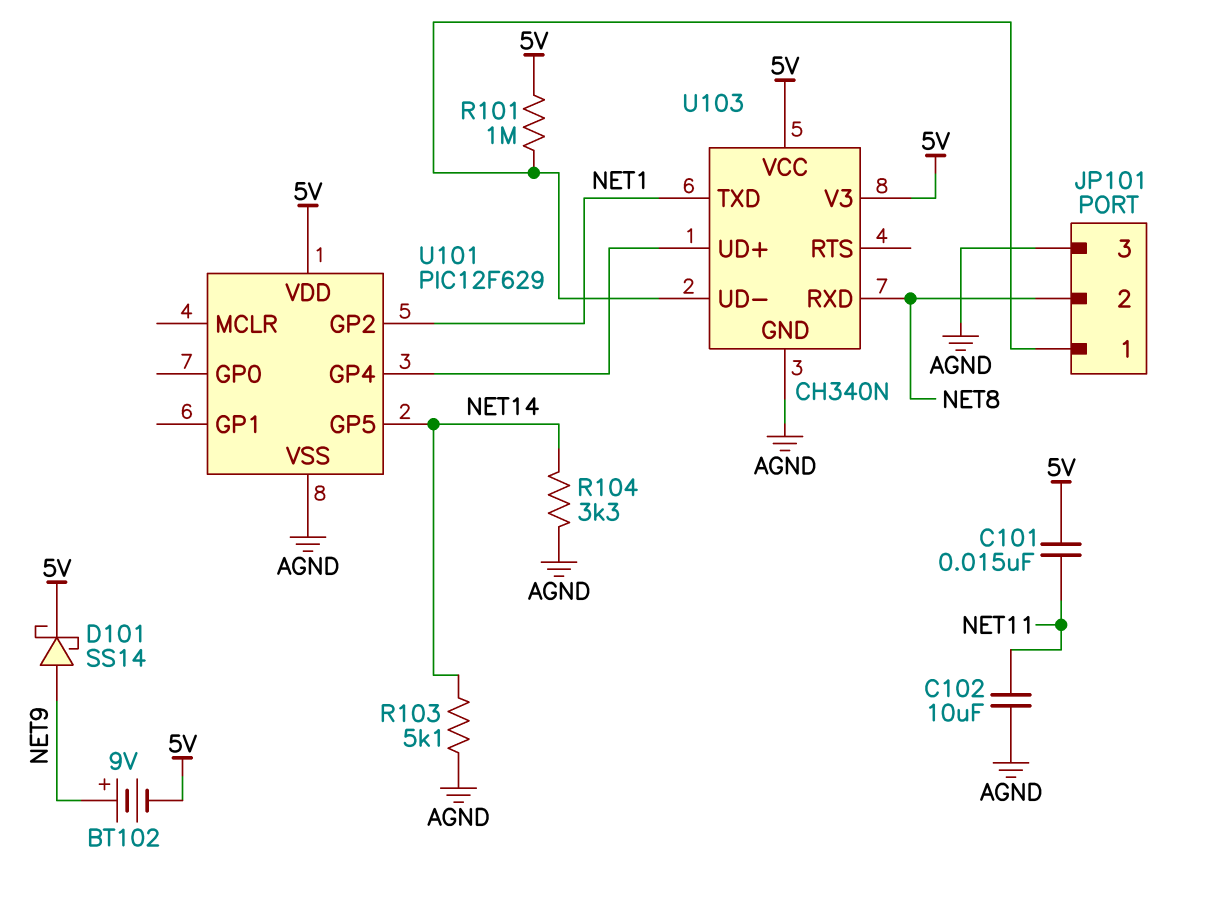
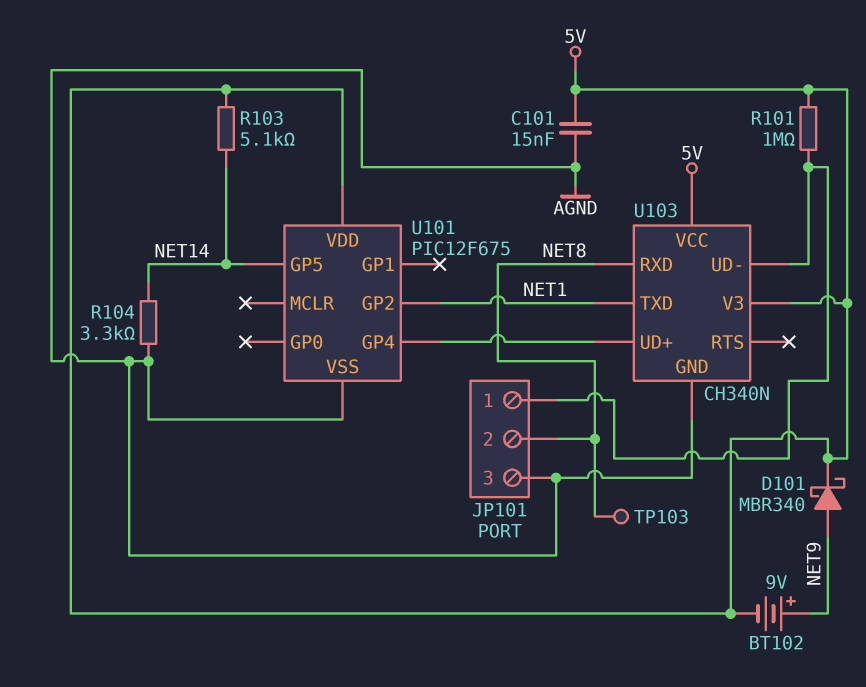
C101: 15nF (5V, NET11) -> 15nF (5V, AGND)
C102: 10uF (AGND, NET11) -> none
D101: schottky SS14 (A NET9, K 5V) -> schottky MBR340 (A NET9, K 5V)
R103: 5.1k (AGND, NET14) -> 5.1k (5V, NET14)
TP103: none -> test point (NET8)
U101: PIC12F629 -> PIC12F675

